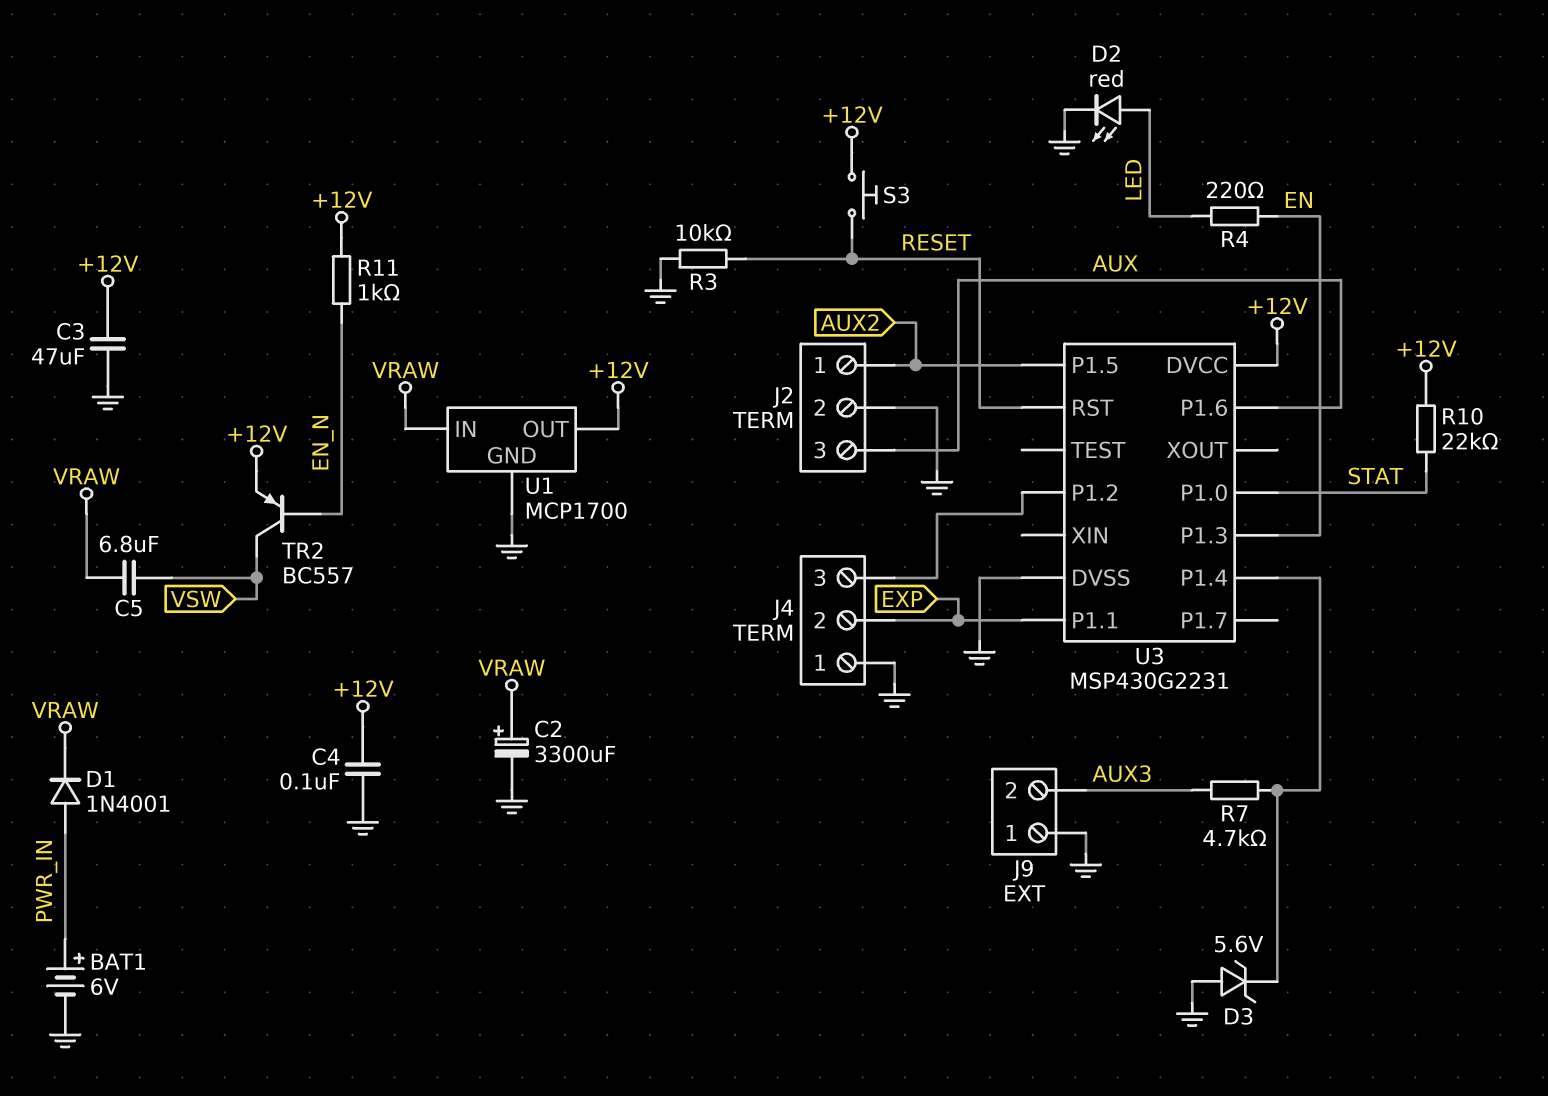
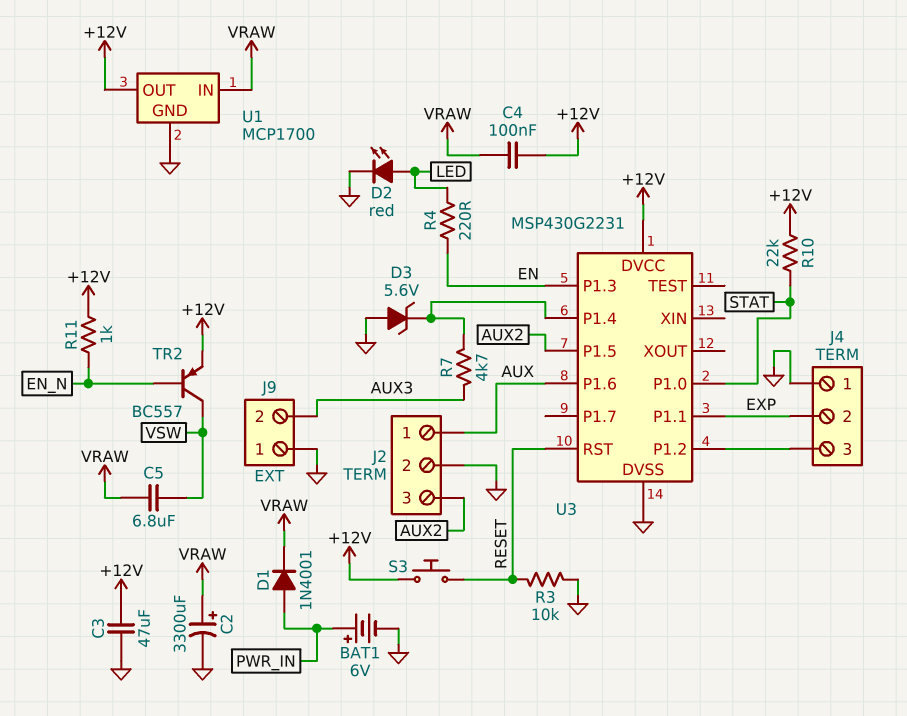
C4: 100nF (+12V, GND) -> 100nF (+12V, VRAW)
J2 pin 1: AUX2 -> AUX
J2 pin 3: AUX -> AUX2

